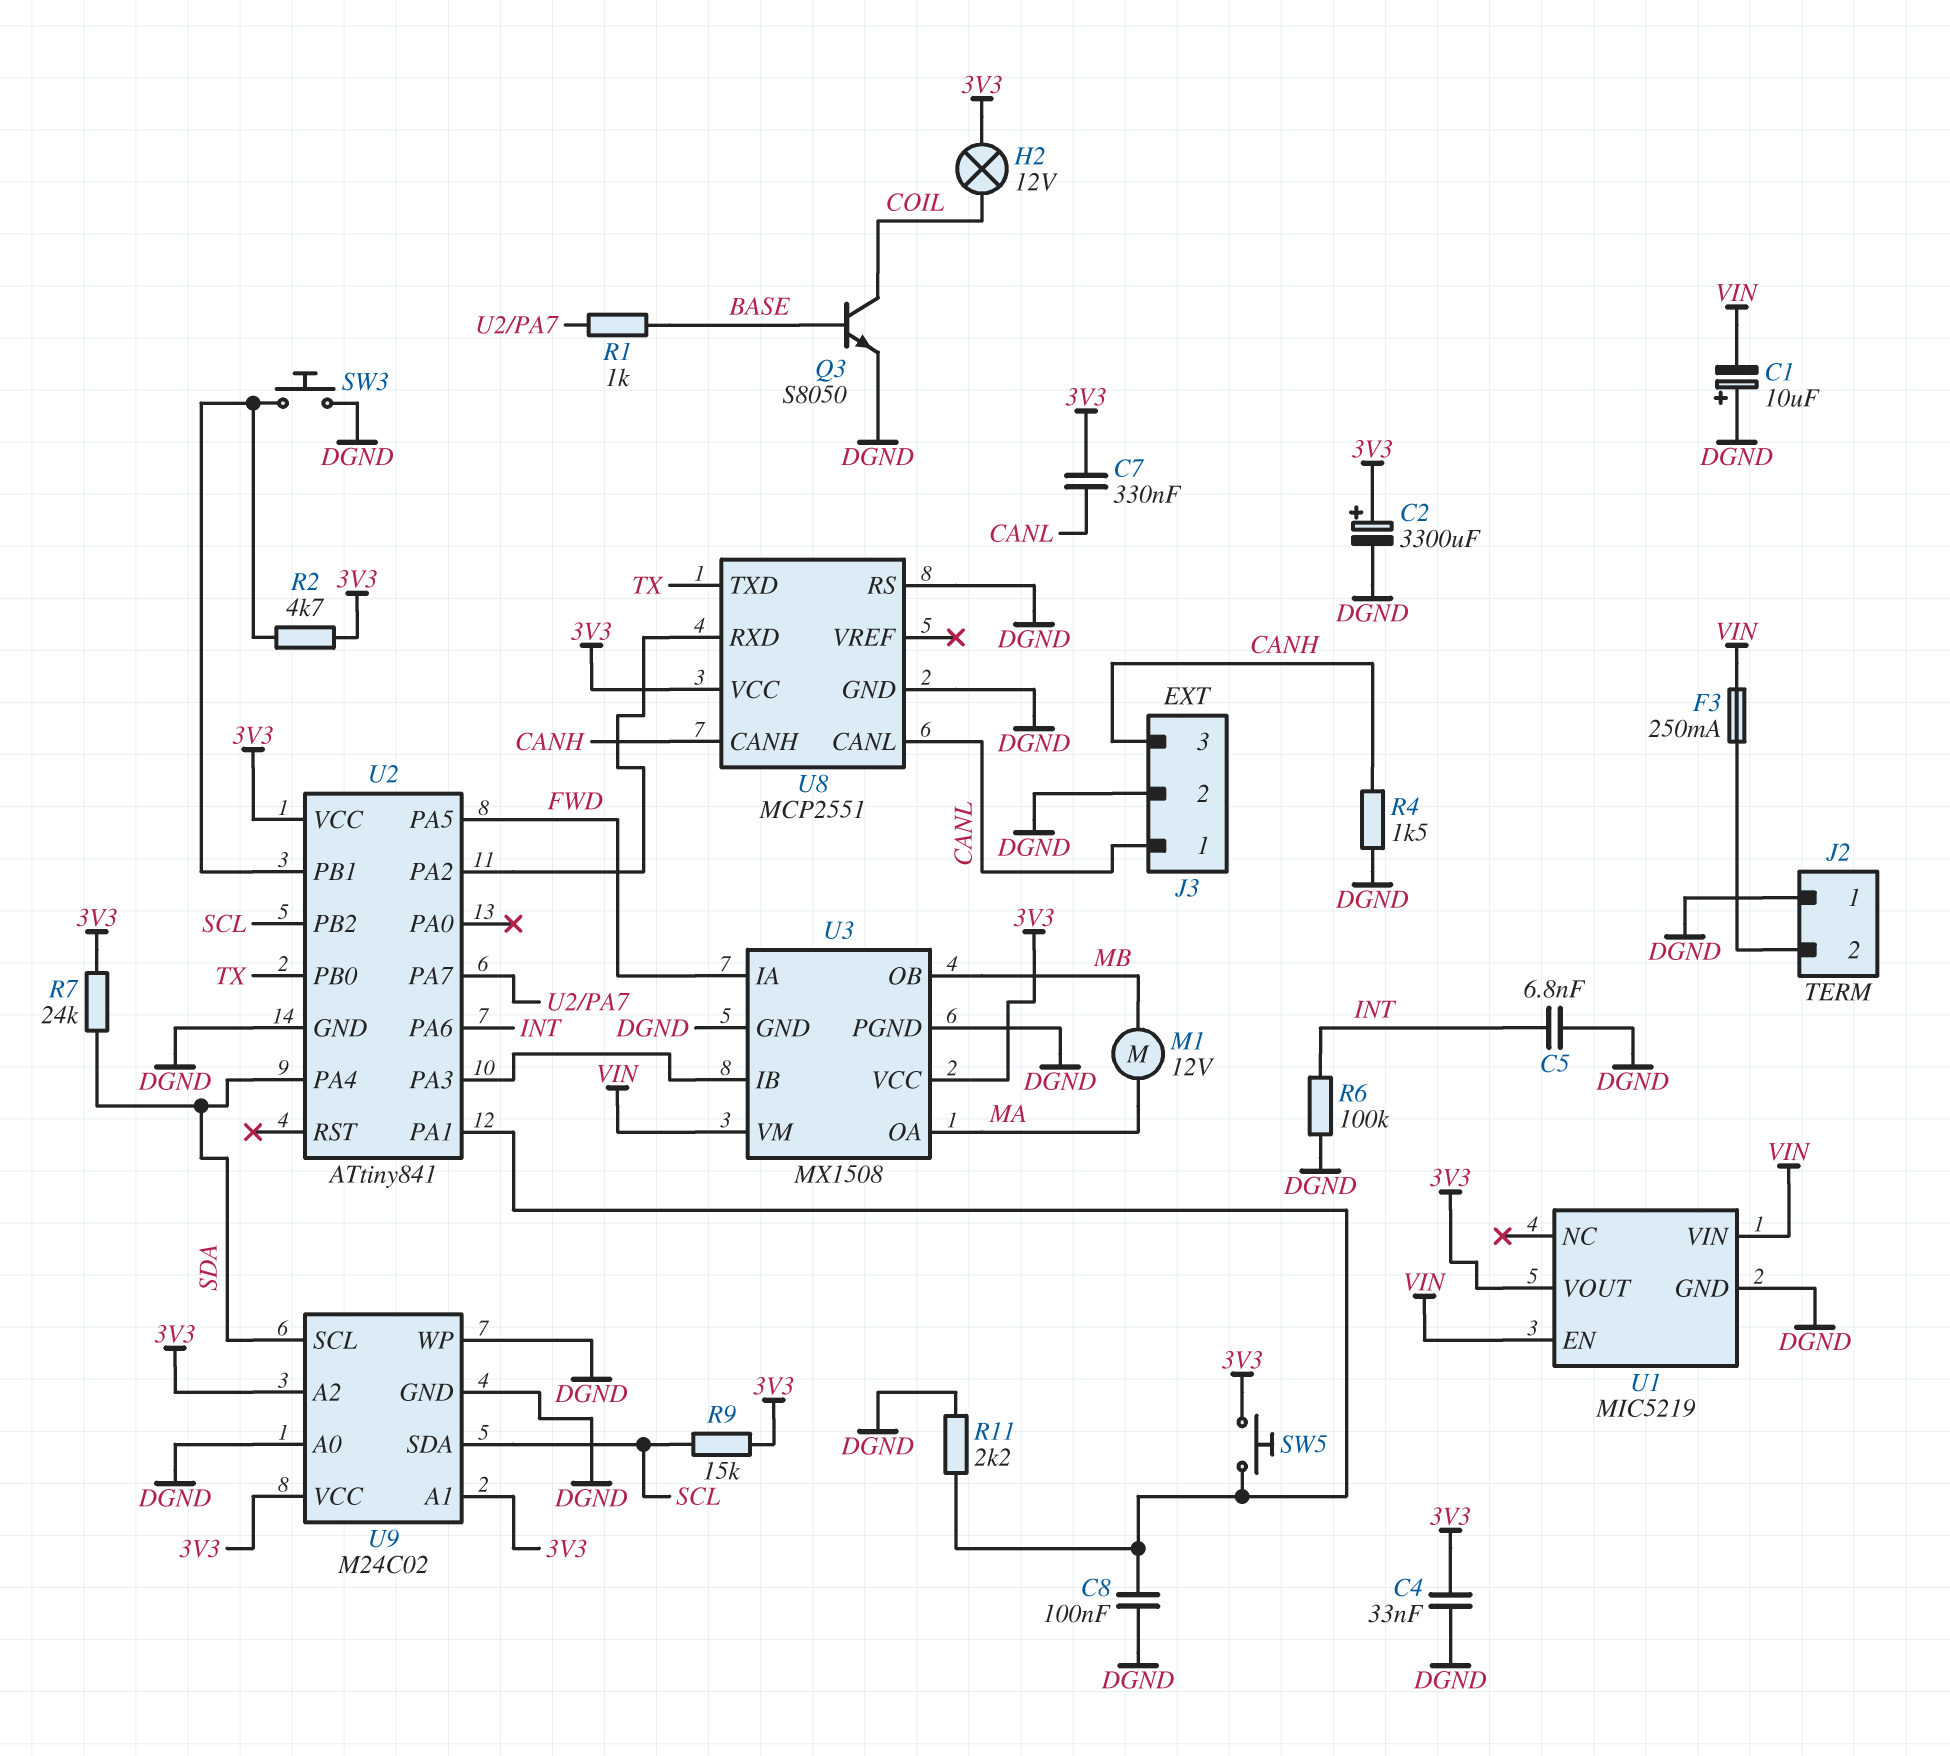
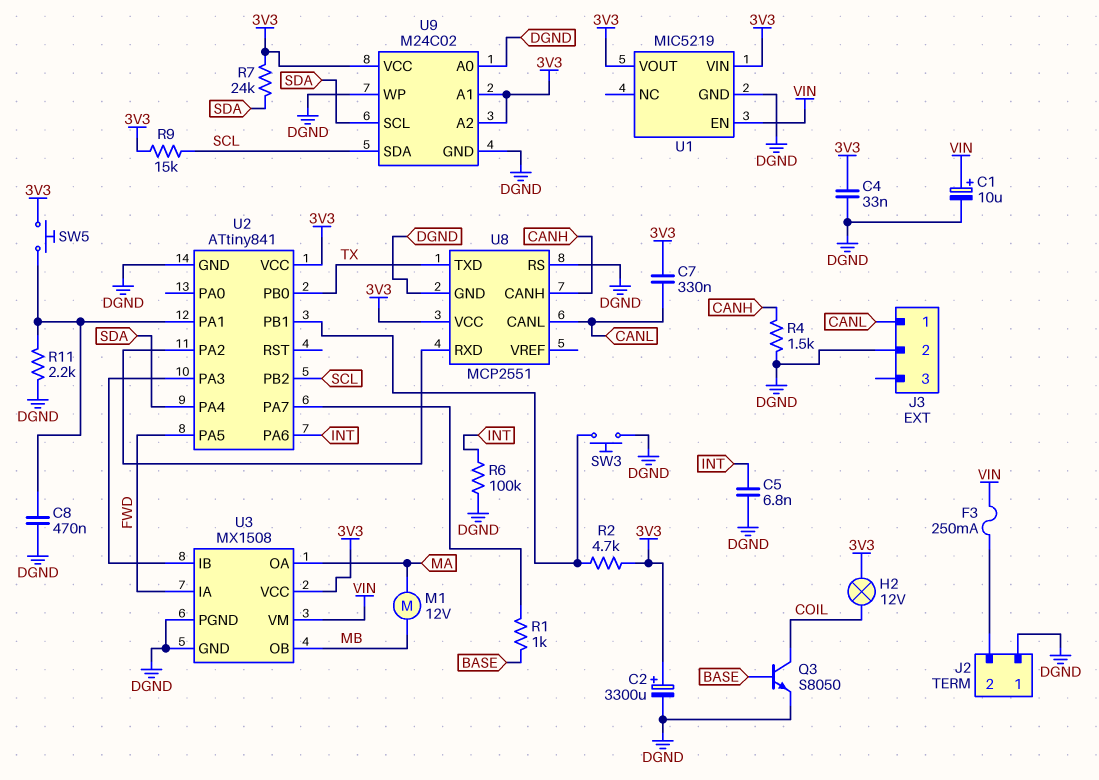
C1: 10uF (plus DGND, minus VIN) -> 10uF (plus VIN, minus DGND)
C8: 100nF (DGND, U2/PA1) -> 470nF (DGND, U2/PA1)
J3 pin 3: CANH -> none
U1 pin VIN: VIN -> 3V3

